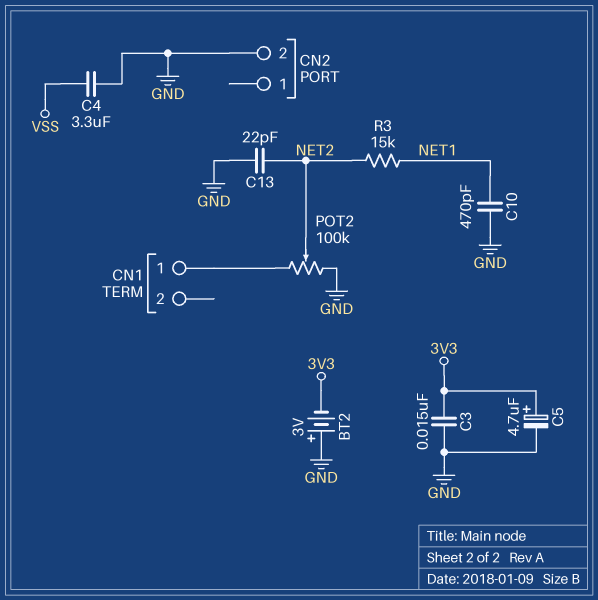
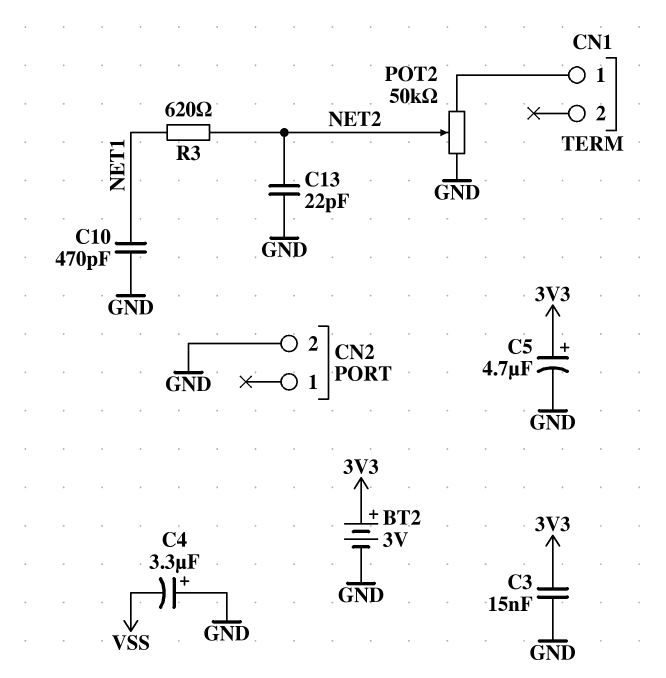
BT2: 3V (plus GND, minus 3V3) -> 3V (plus 3V3, minus GND)
C4: 3.3uF (GND, VSS) -> 3.3uF (plus GND, minus VSS)
POT2: 100k (CN1/1, GND, wiper NET2) -> 50k (CN1/1, GND, wiper NET2)
R3: 15k (NET1, NET2) -> 620 (NET1, NET2)

